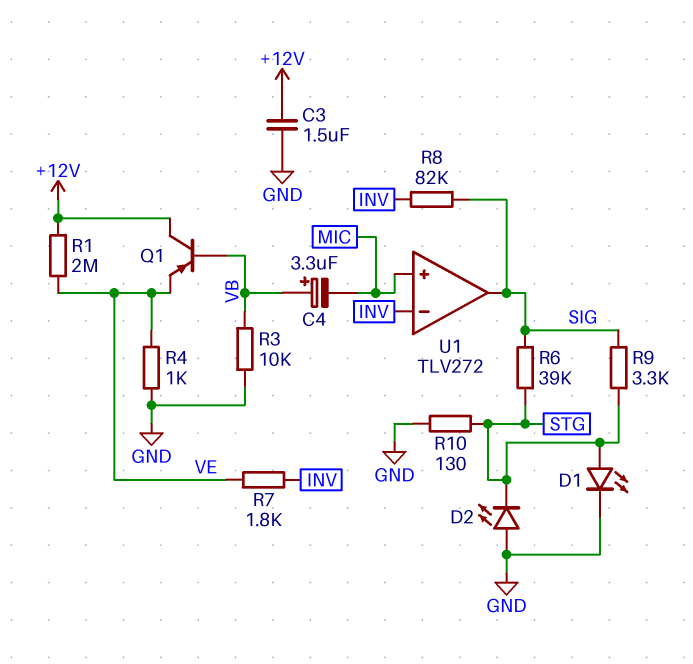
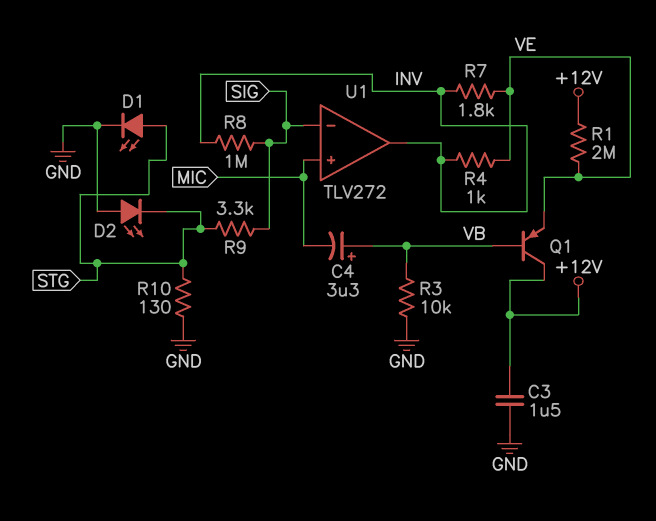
R4: 1k (GND, VE) -> 1k (INV, VE)
R6: 39k (SIG, STG) -> none
R8: 82k (INV, SIG) -> 1M (INV, SIG)
U1 pin in-: INV -> SIG
U1 pin out: SIG -> INV

